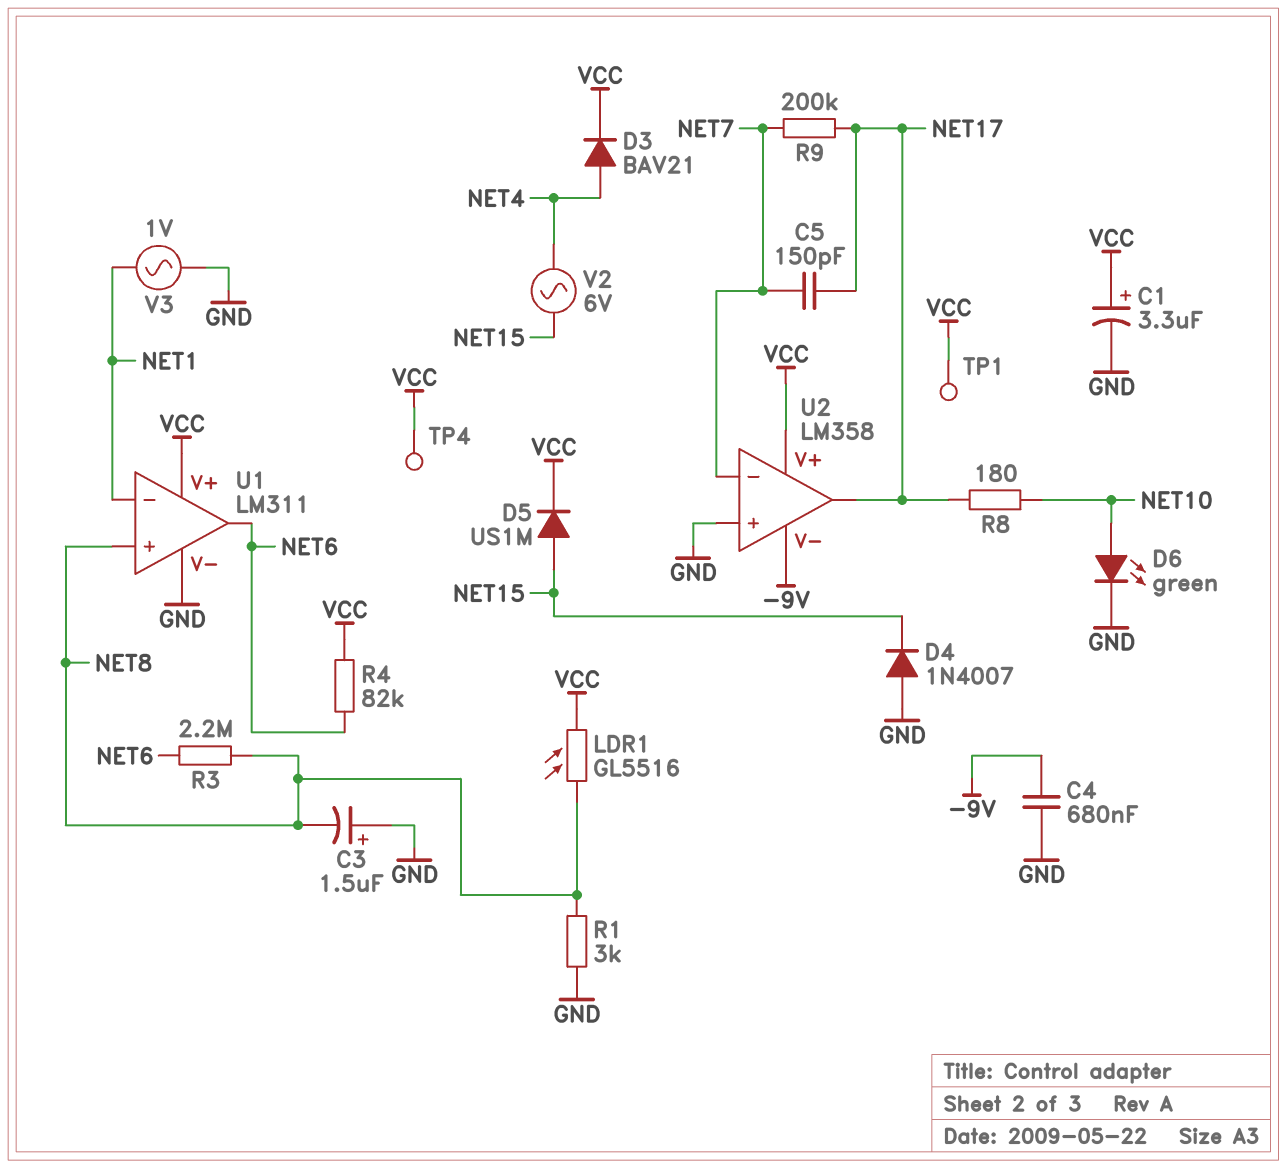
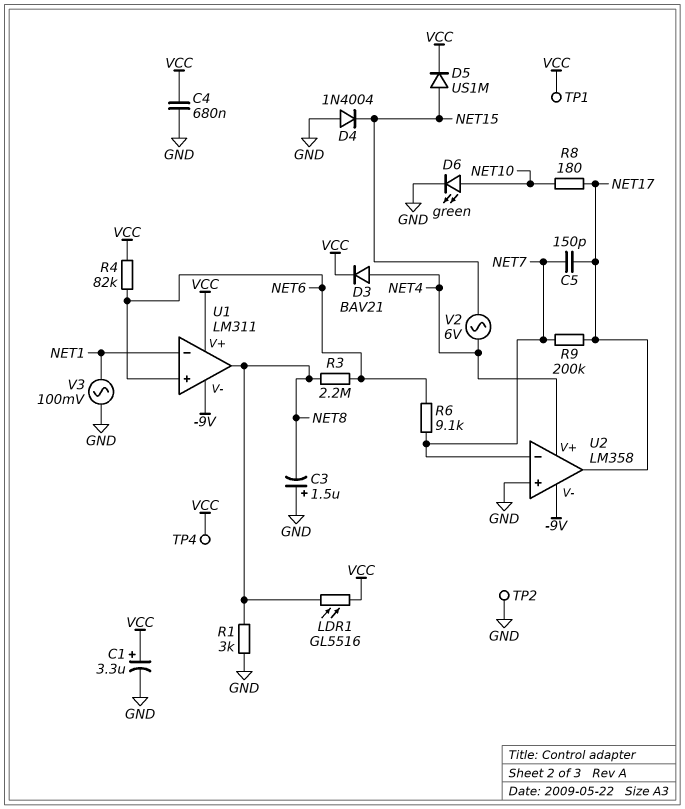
C4: 680nF (-9V, GND) -> 680nF (GND, VCC)
D4: diode 1N4007 (A GND, K NET15) -> diode 1N4004 (A GND, K NET15)
R6: none -> 9.1k (NET6, NET7)
TP2: none -> test point (GND)
U1 pin V-: GND -> -9V
U1 pin in+: NET8 -> NET6
U1 pin out: NET6 -> NET8
U2 pin V+: VCC -> NET4
V3: AC 1V (GND, NET1) -> AC 100mV (GND, NET1)

